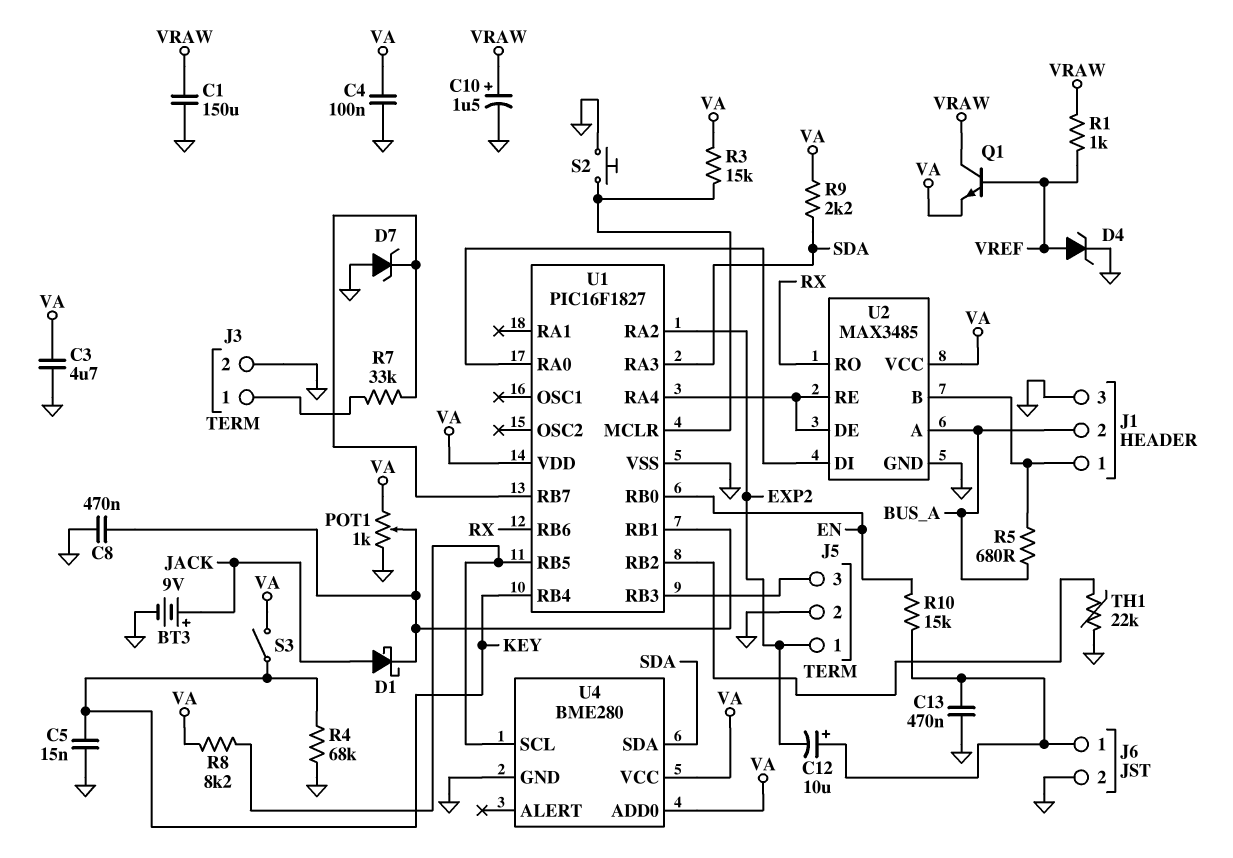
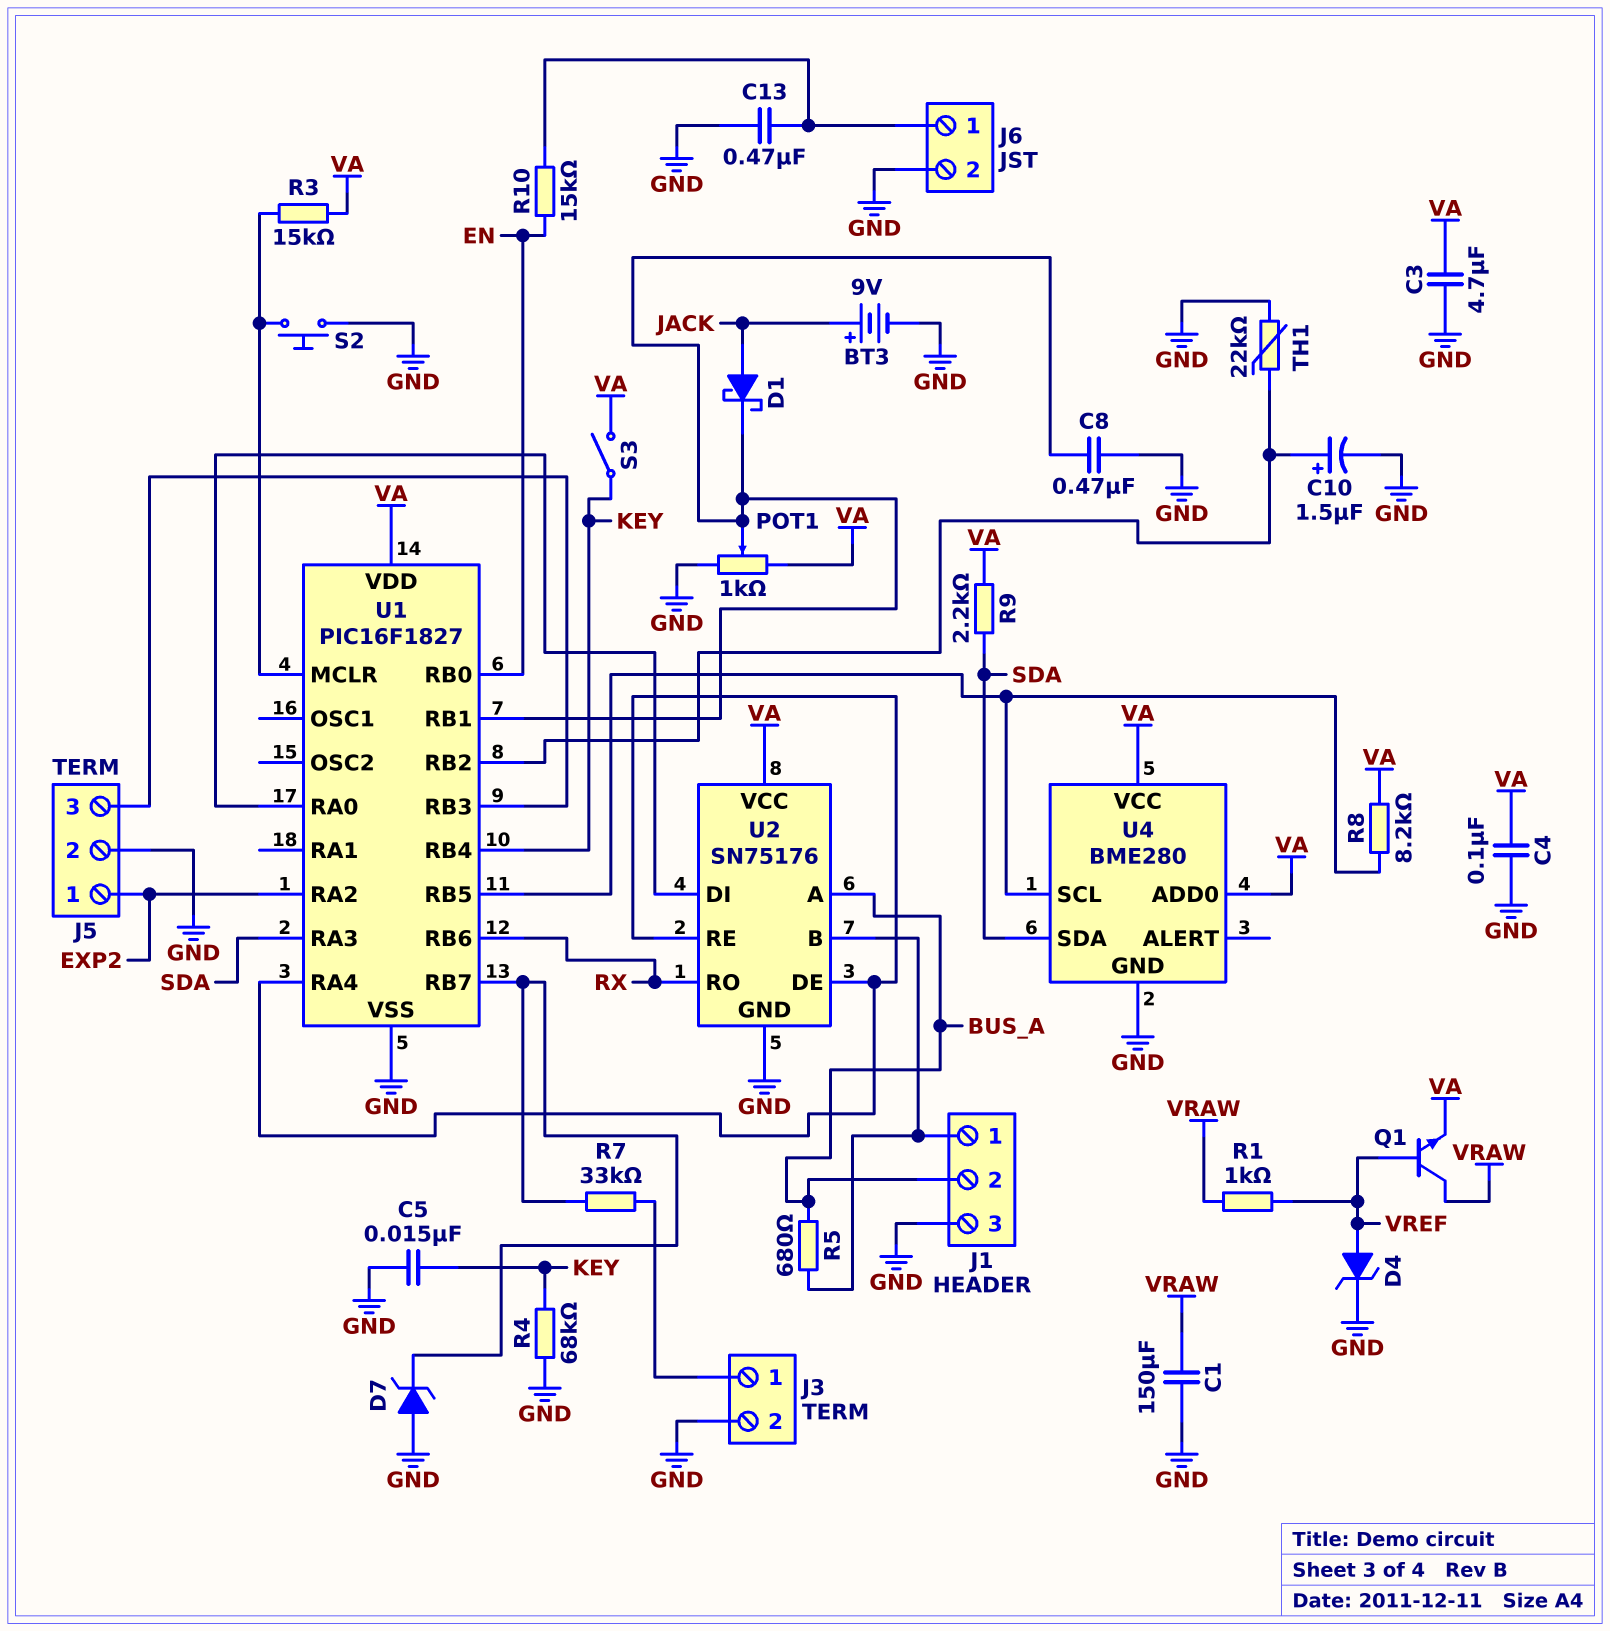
C10: 1.5uF (plus VRAW, minus GND) -> 1.5uF (plus U1/RB2, minus GND)
C12: 10uF (plus J6/1, minus EXP2) -> none
U2: MAX3485 -> SN75176

